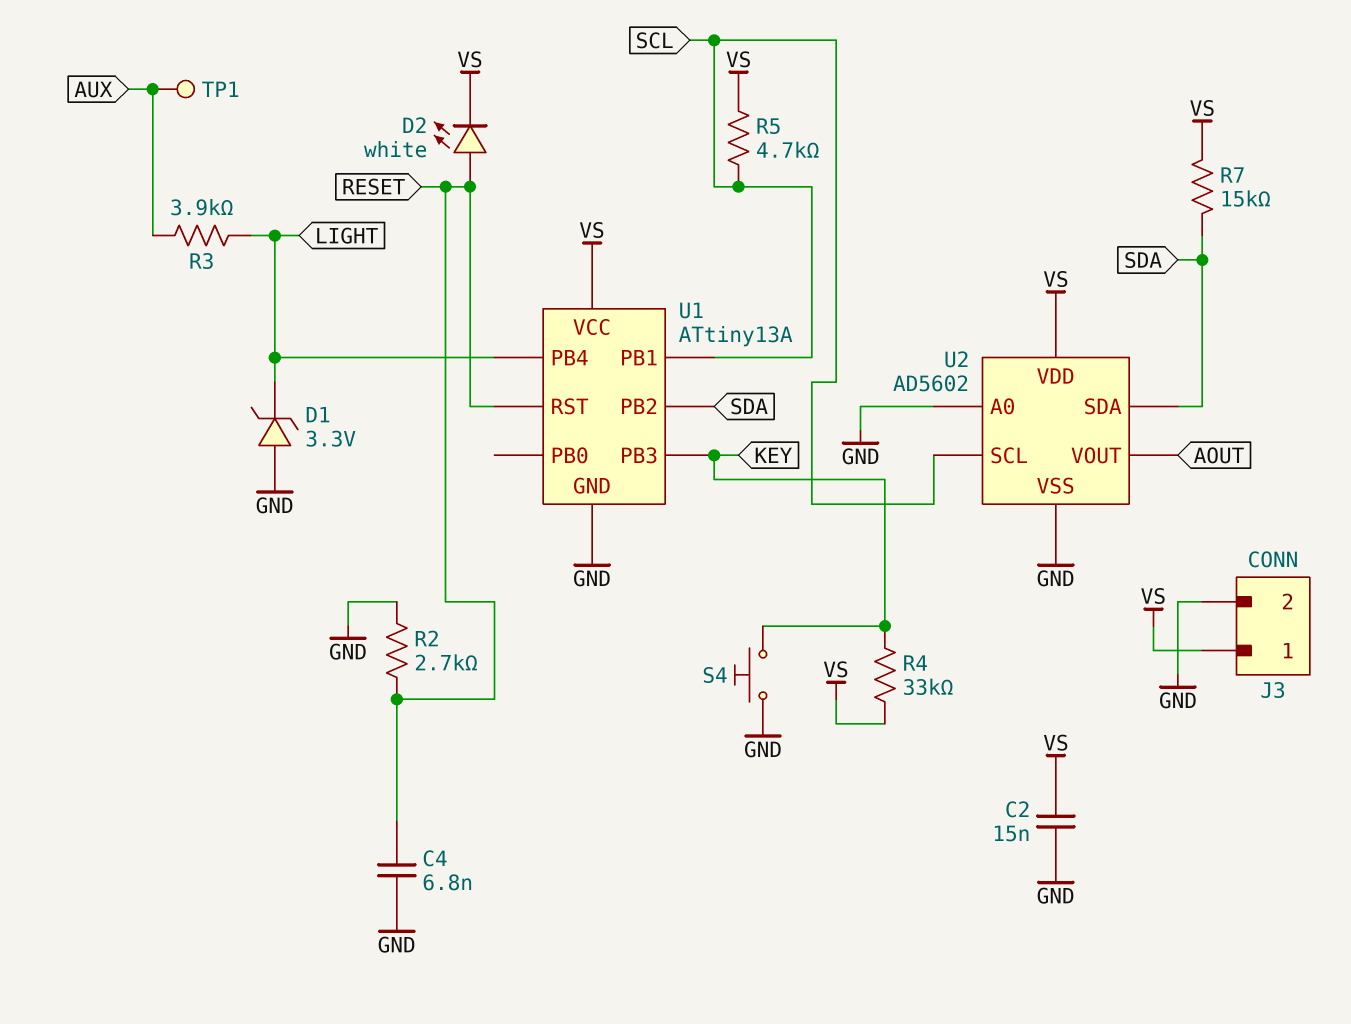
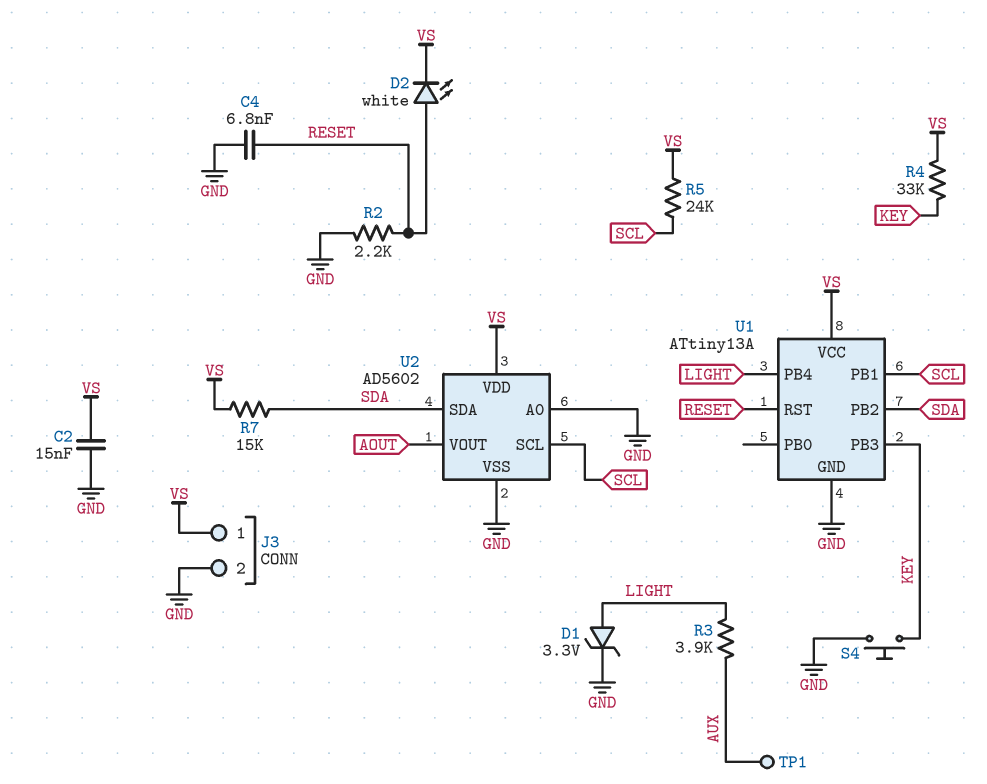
D1: zener 3.3V (A GND, K LIGHT) -> zener 3.3V (A LIGHT, K GND)
R2: 2.7k (GND, RESET) -> 2.2k (GND, RESET)
R5: 4.7k (SCL, VS) -> 24k (SCL, VS)

